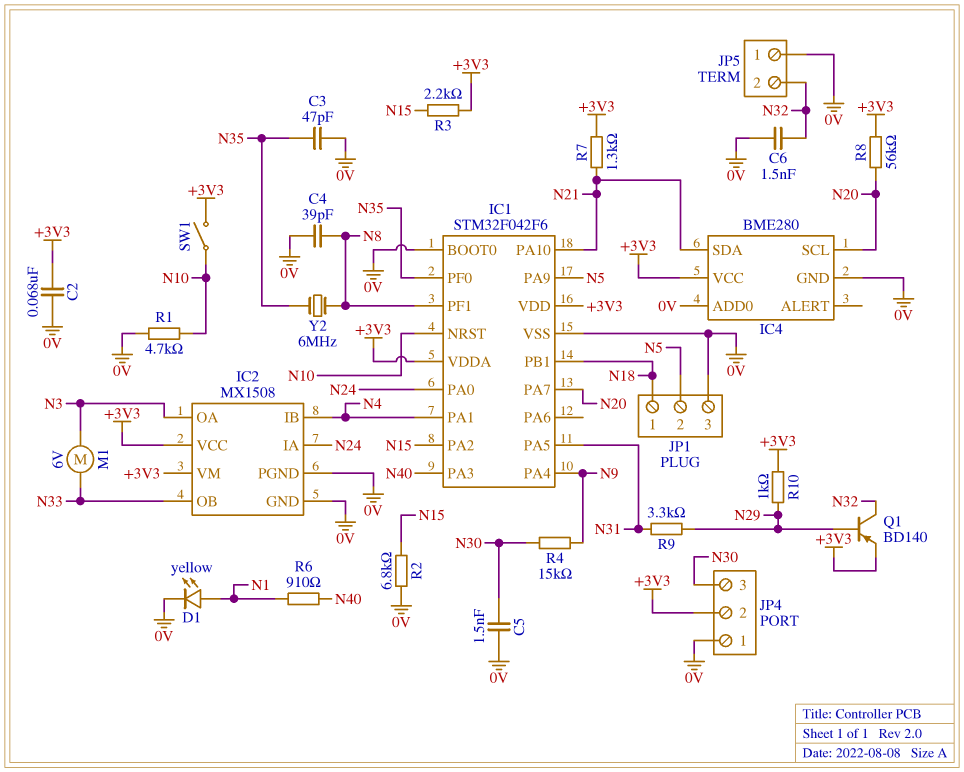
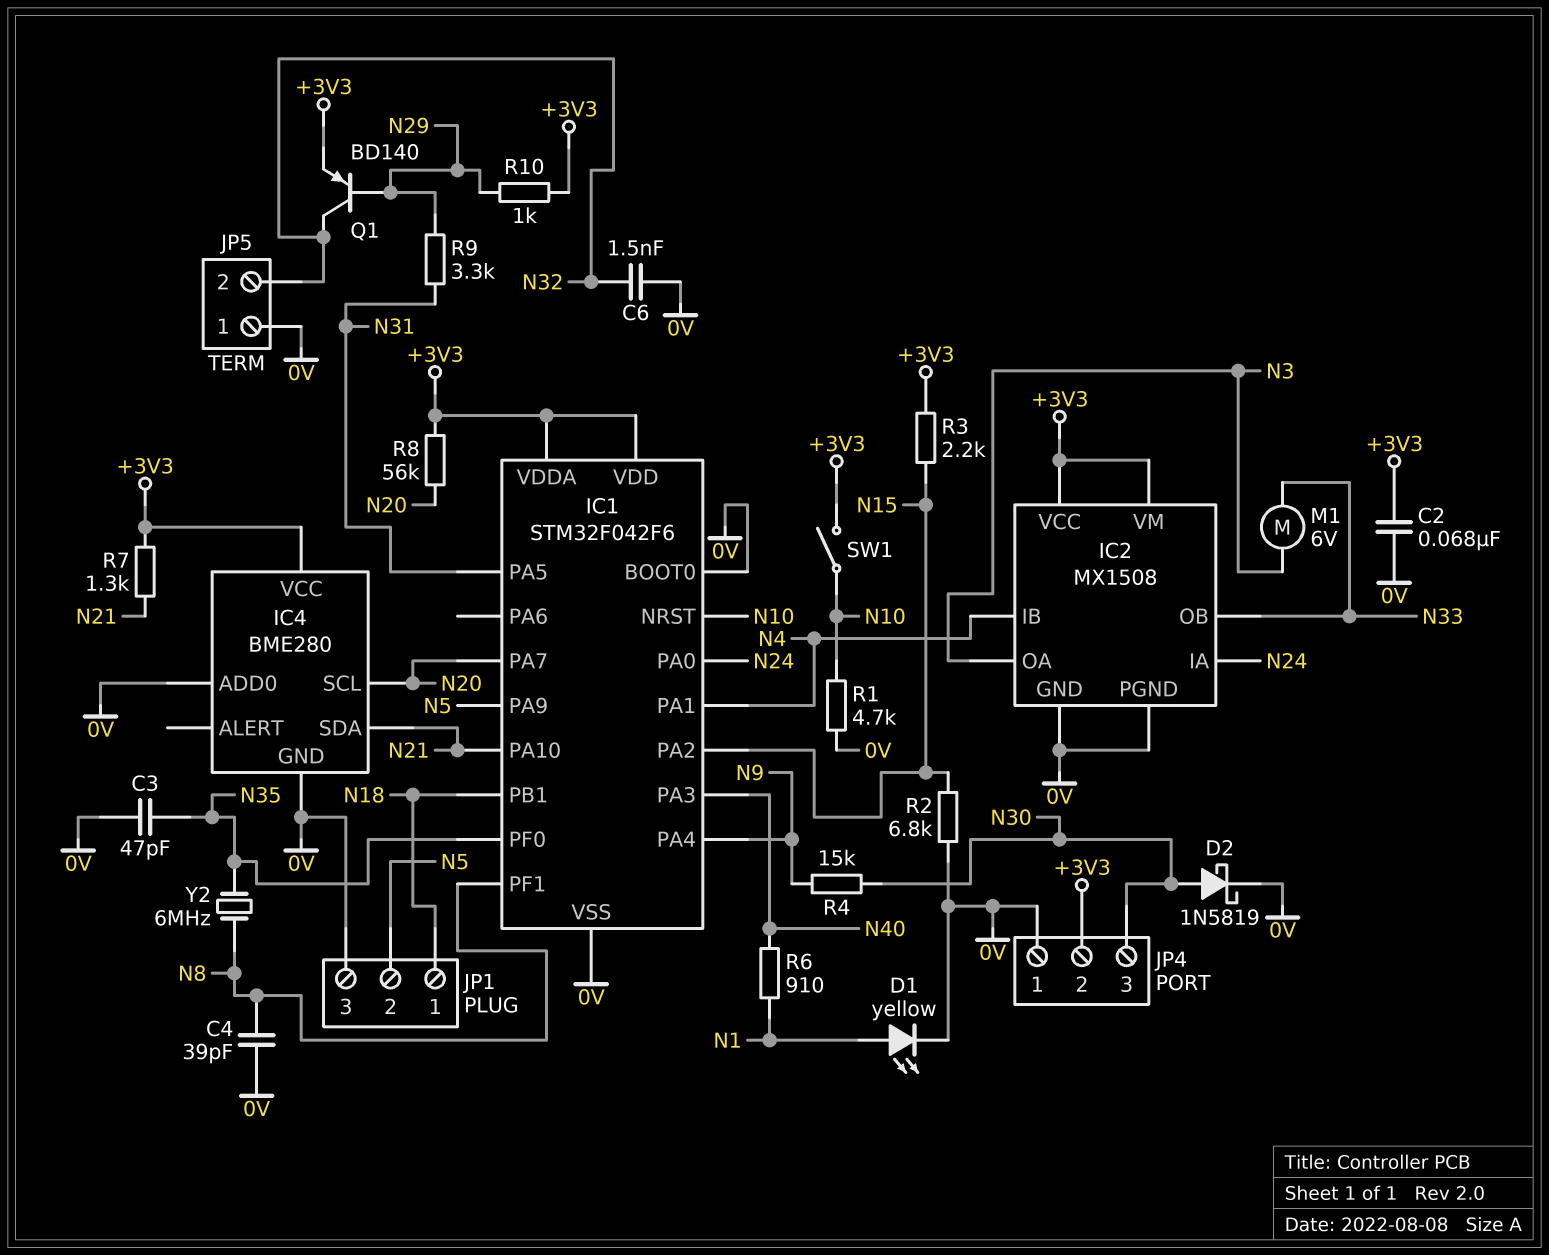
C5: 1.5nF (0V, N30) -> none
D2: none -> schottky 1N5819 (A N30, K 0V)

